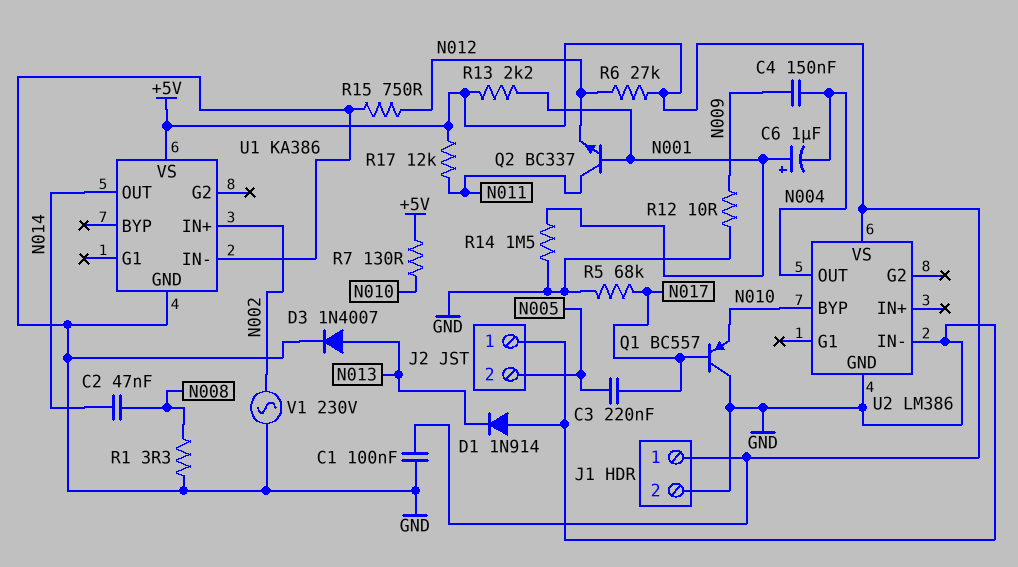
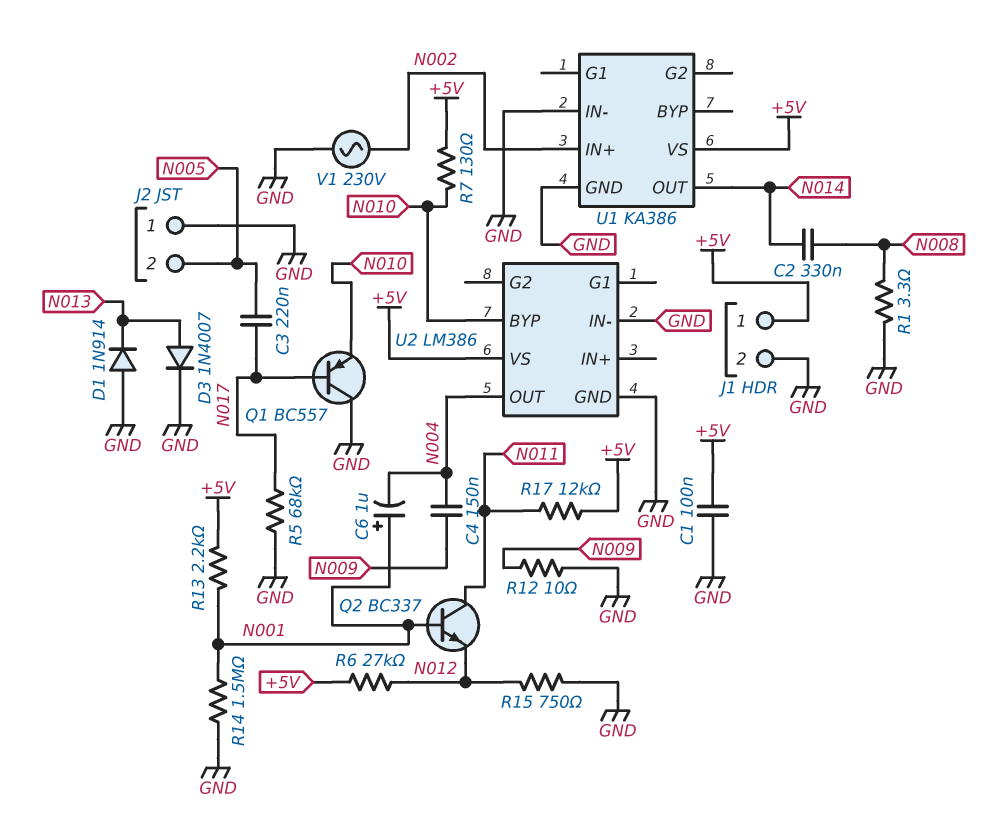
C2: 47nF (N008, N014) -> 330nF (N008, N014)

